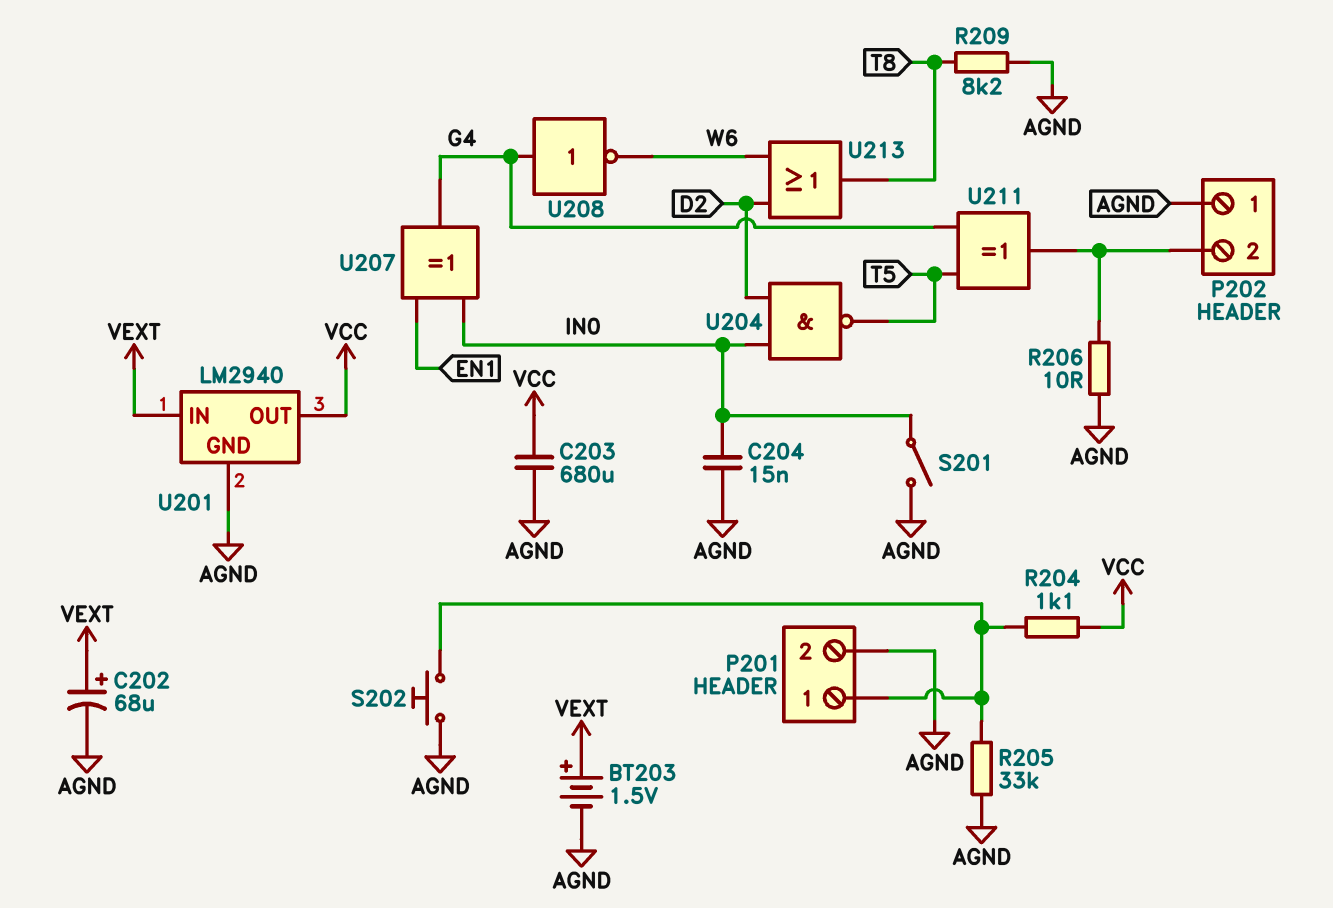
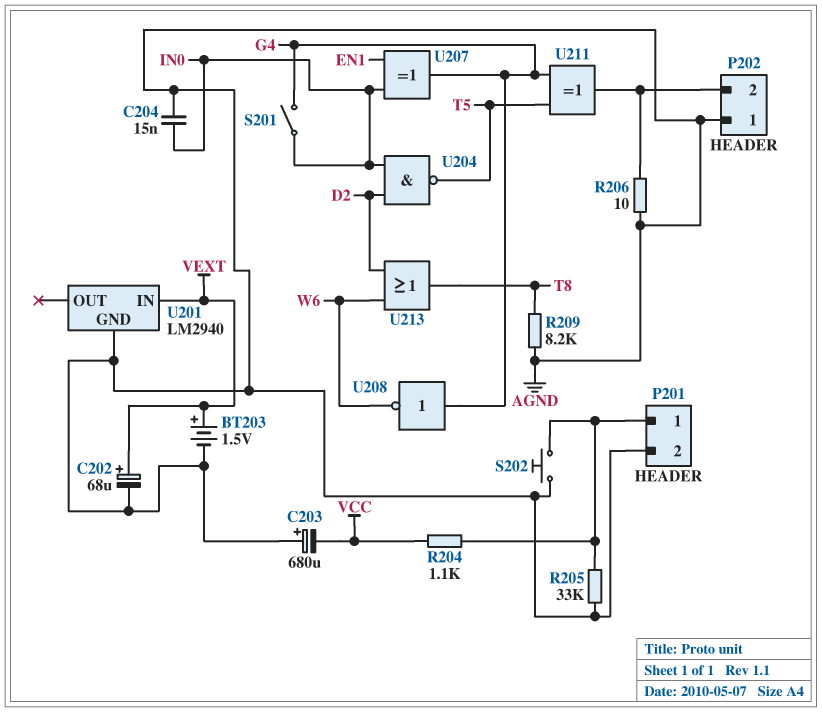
C203: 680uF (AGND, VCC) -> 680uF (plus AGND, minus VCC)
S201: switch (AGND, IN0) -> switch (G4, IN0)
U201 pin OUT: VCC -> none

